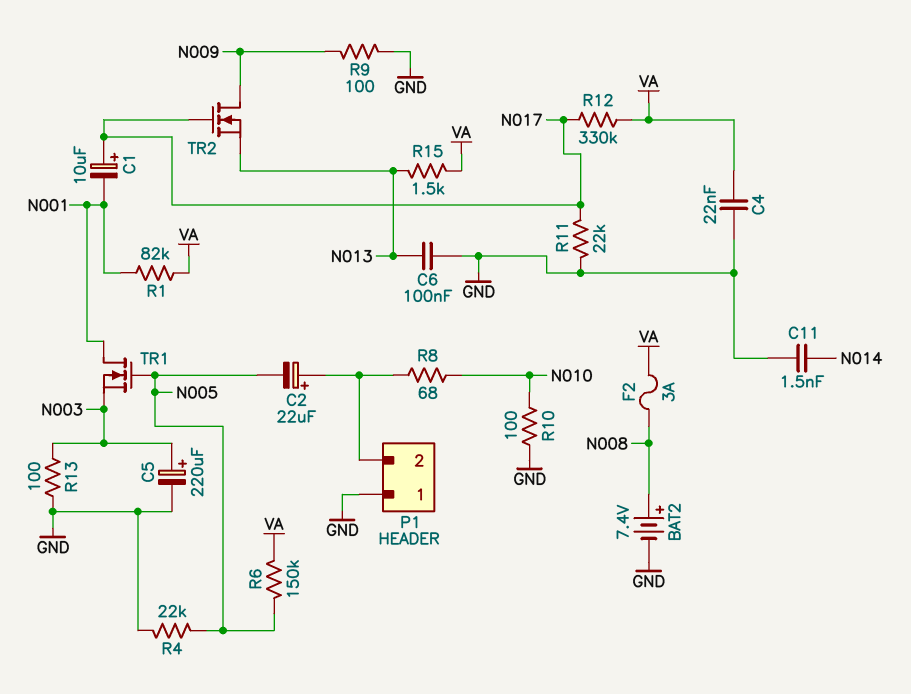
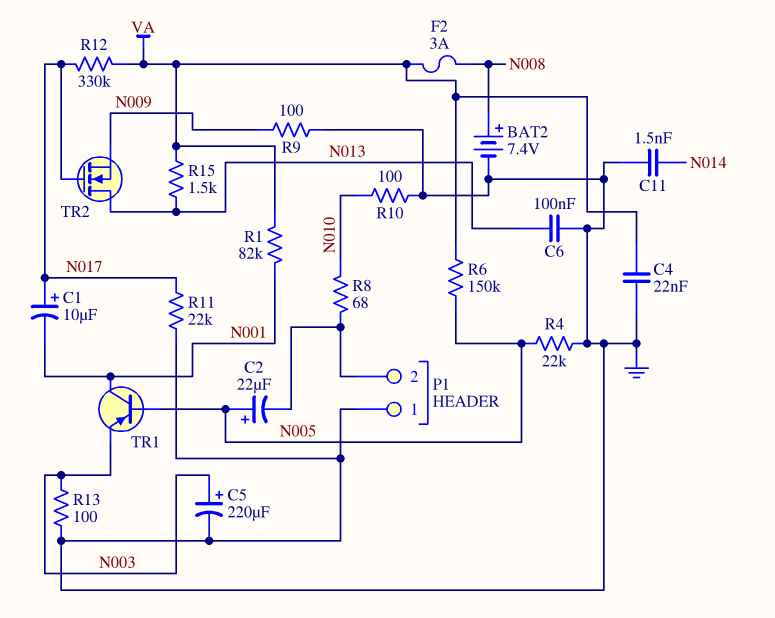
C2: 22uF (plus P1/2, minus N005) -> 22uF (plus N005, minus P1/2)
TR1: NMOS (G N005, D N001, S N003) -> PNP (B N005, C N001, E N003)
TR2: NMOS (G N017, D N009, S N013) -> NMOS (G N017, D N013, S N009)

